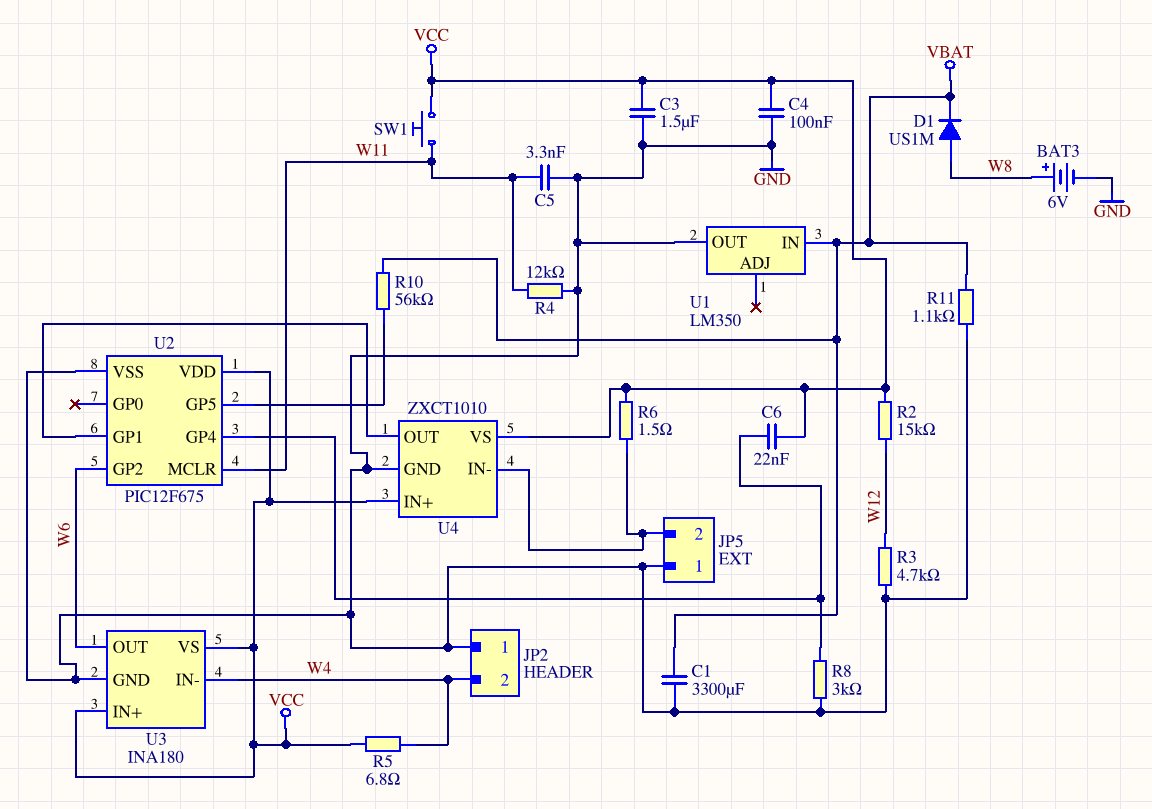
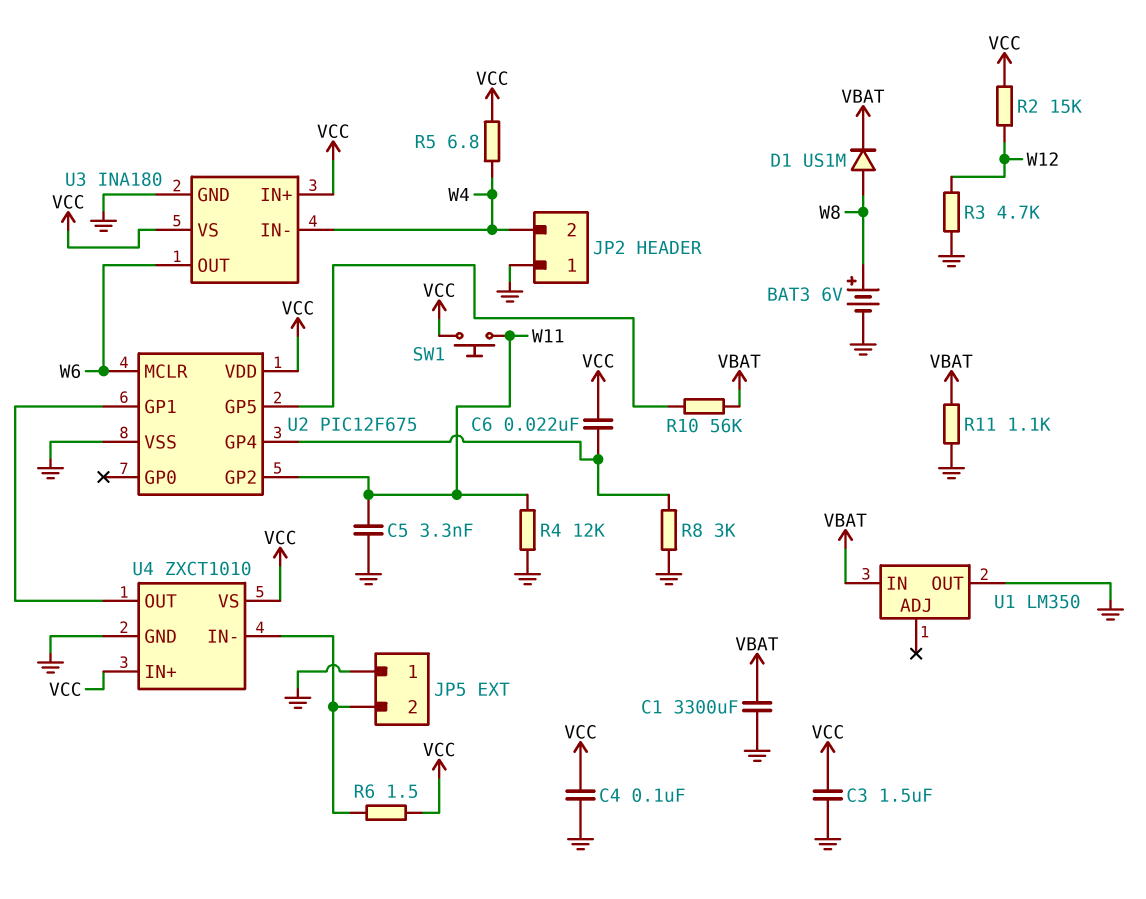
U2 pin GP2: W6 -> W11
U2 pin MCLR: W11 -> W6

